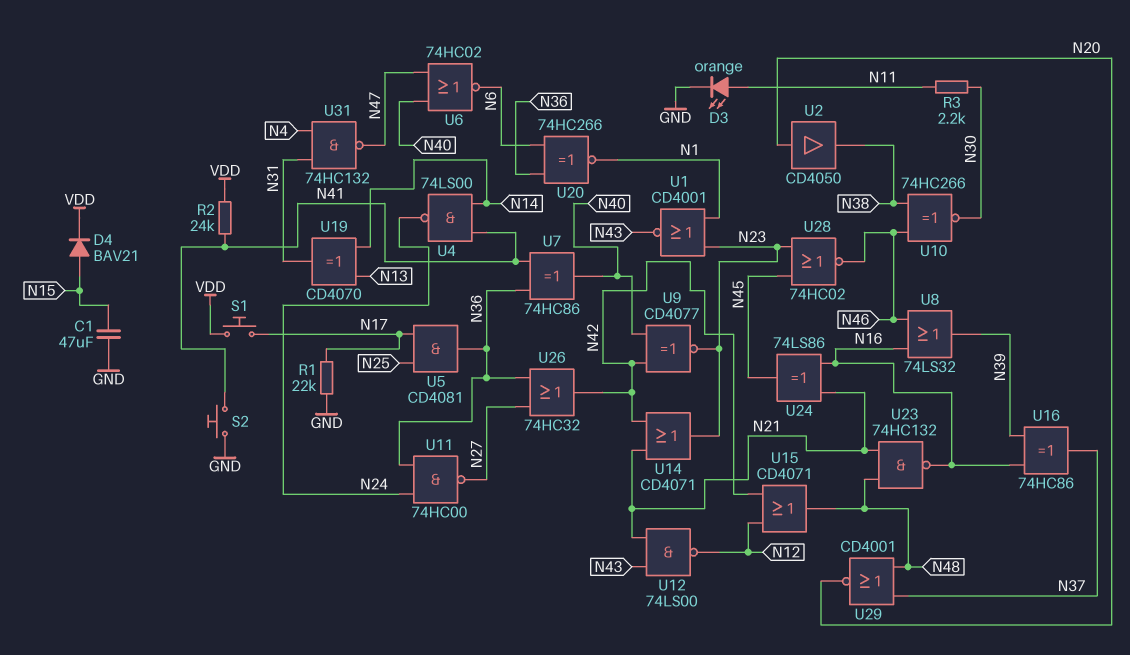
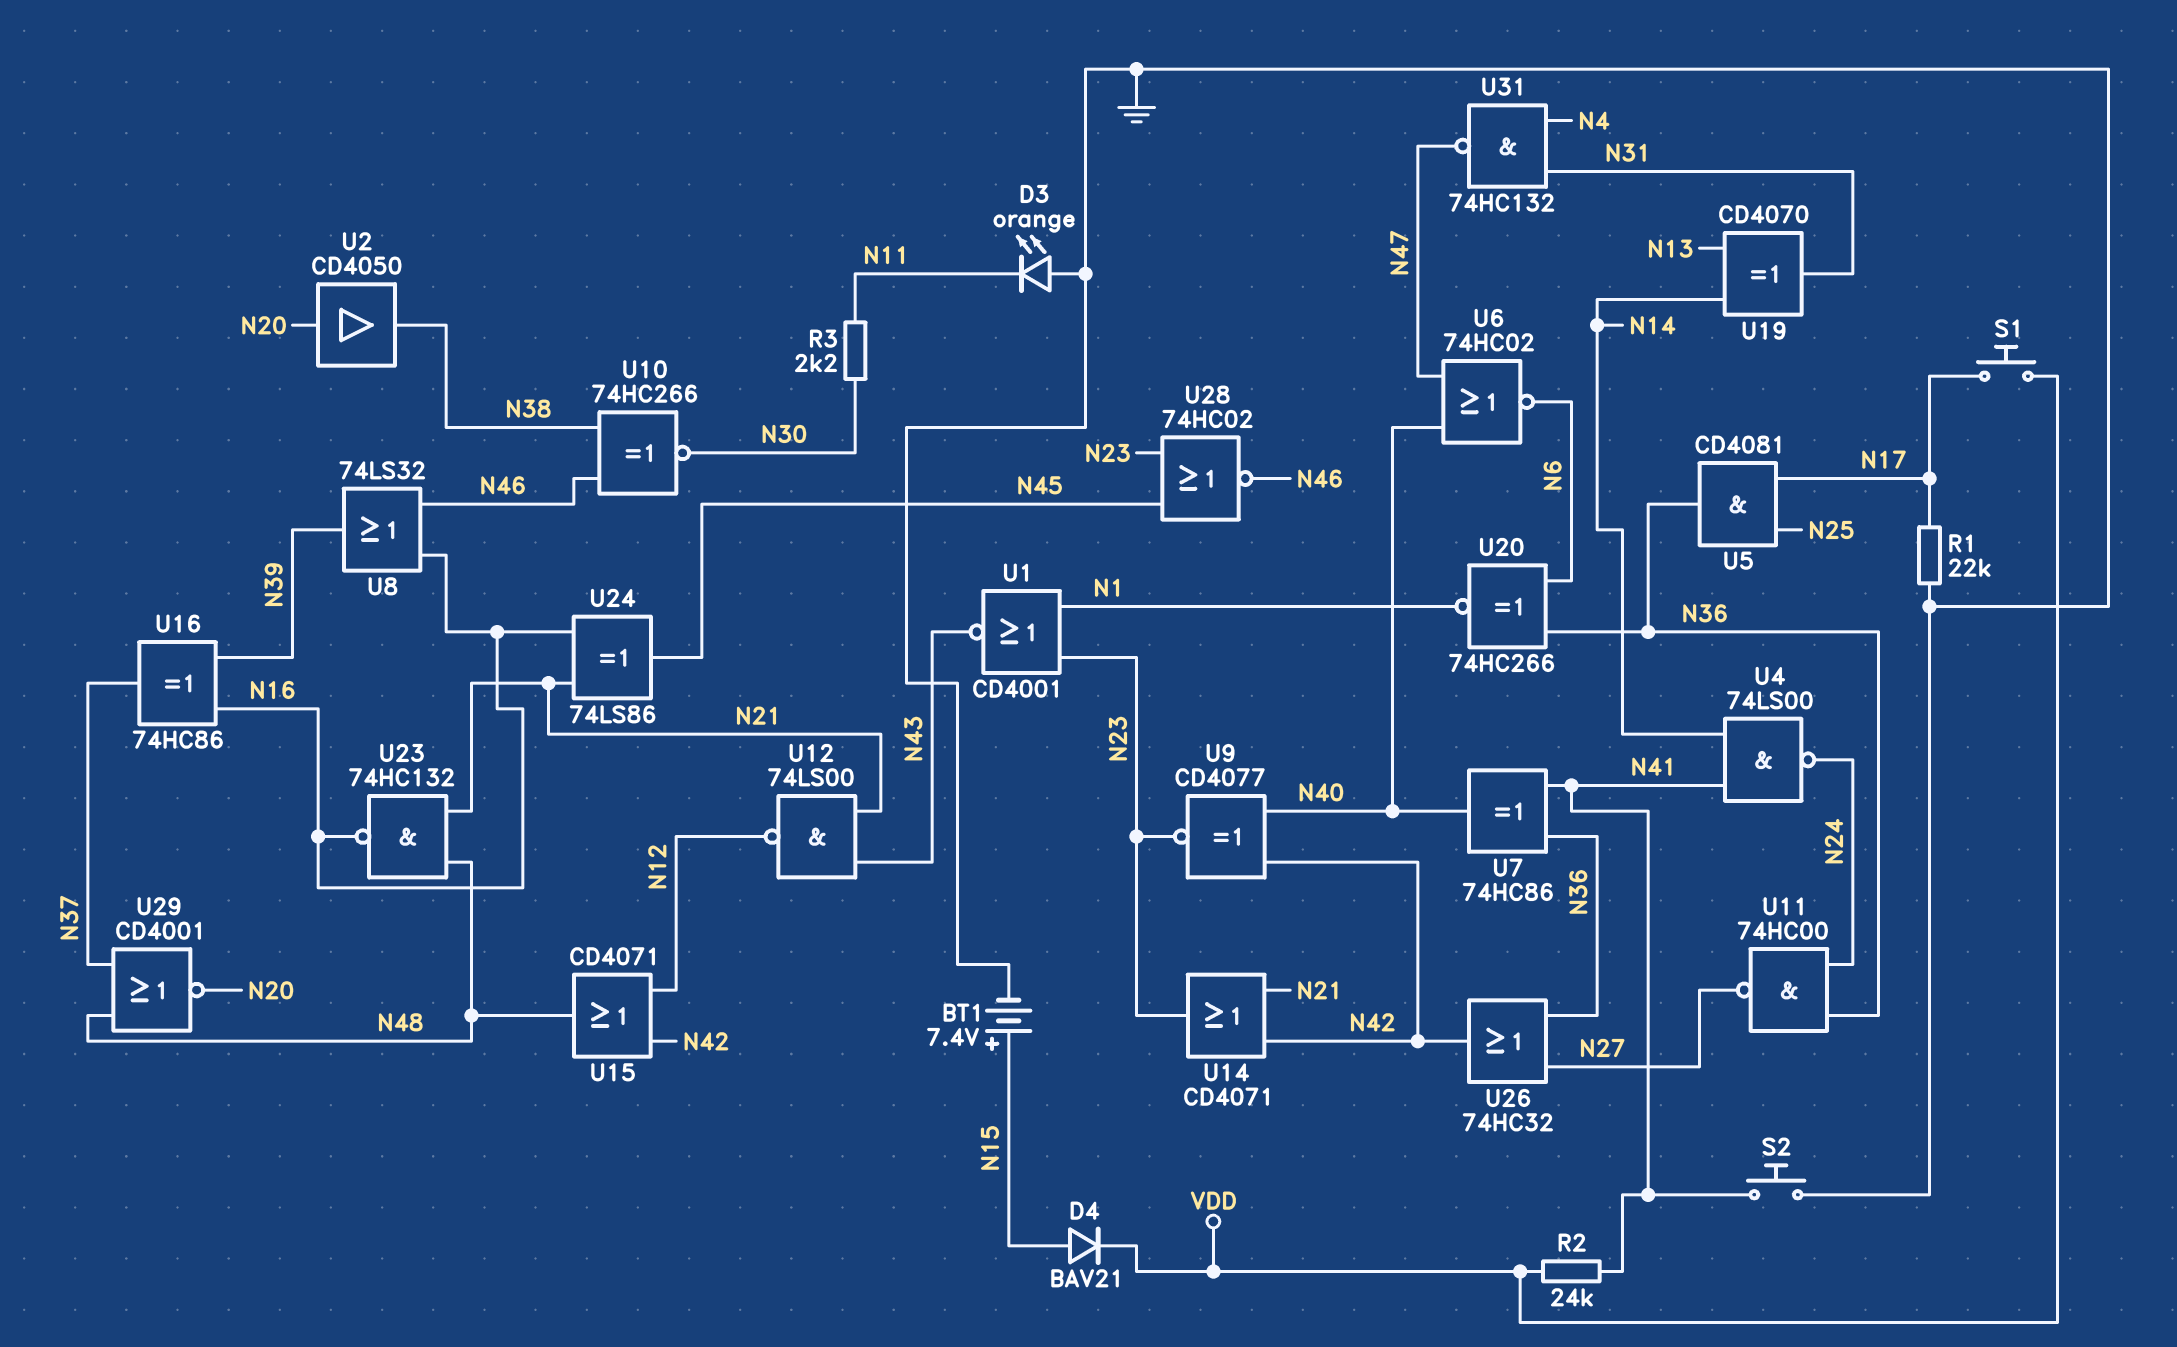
BT1: none -> 7.4V (plus N15, minus GND)
C1: 47uF (GND, N15) -> none
D3: LED orange (A N11, K GND) -> LED orange (A GND, K N11)

